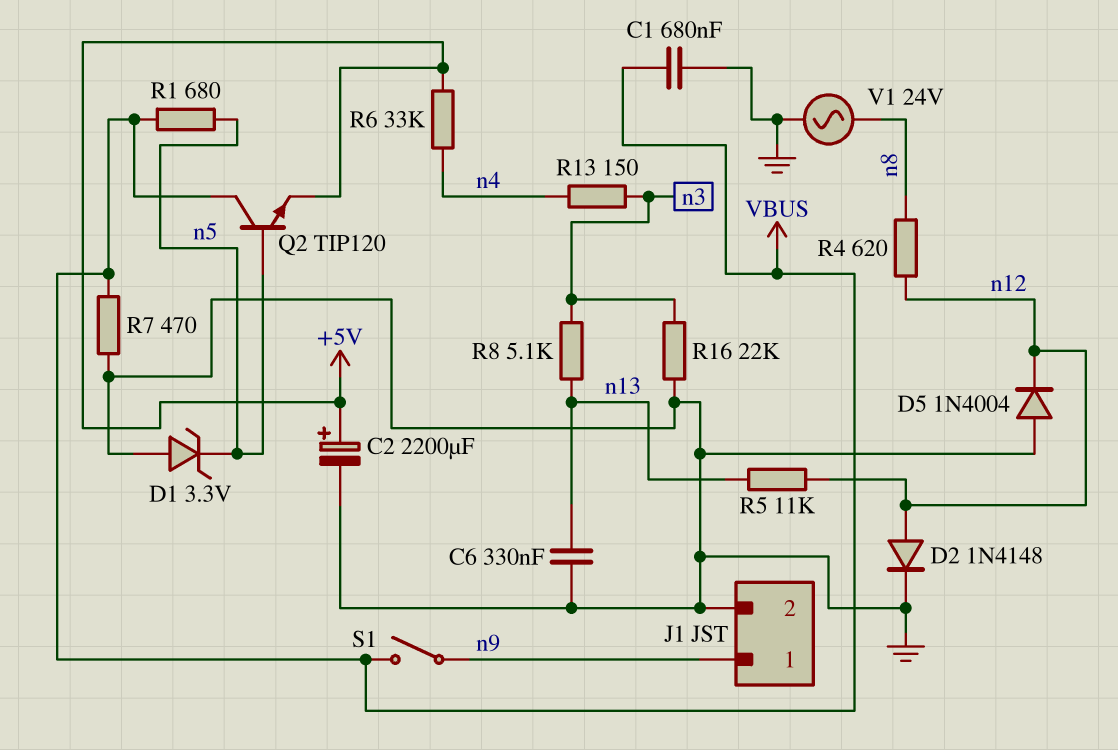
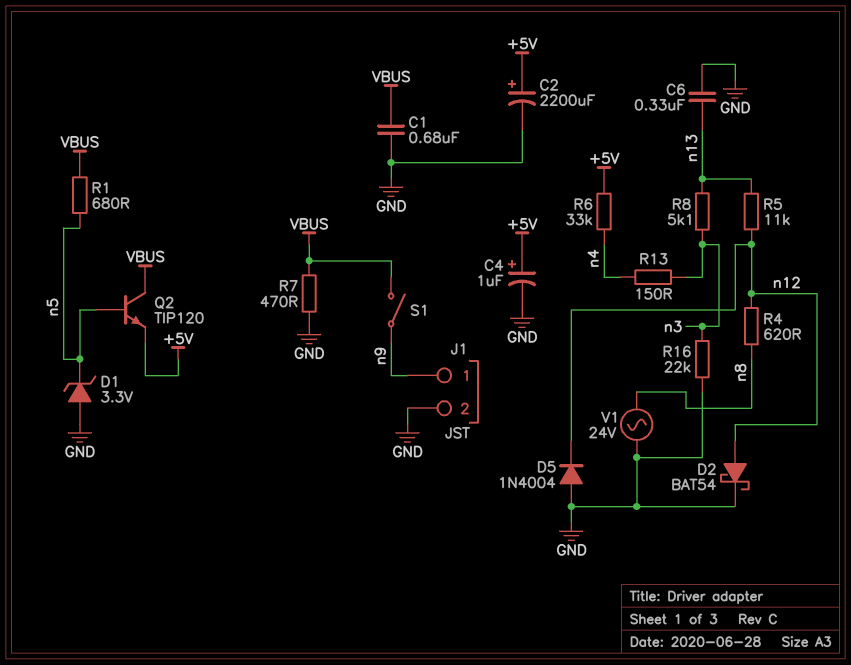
C4: none -> 1uF (plus +5V, minus GND)
D2: diode 1N4148 (A n12, K GND) -> schottky BAT54 (A n12, K GND)

